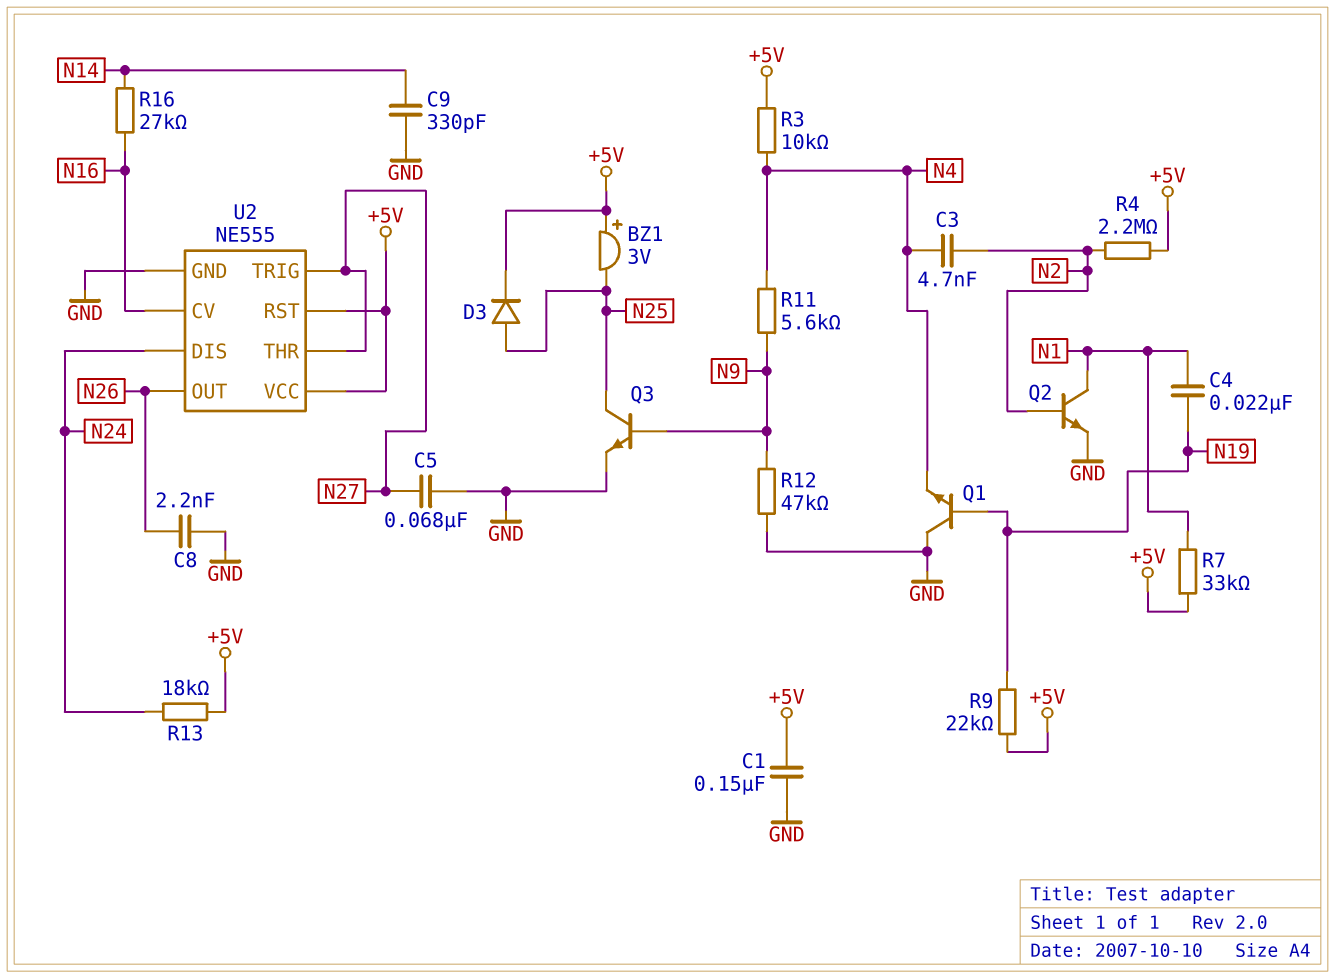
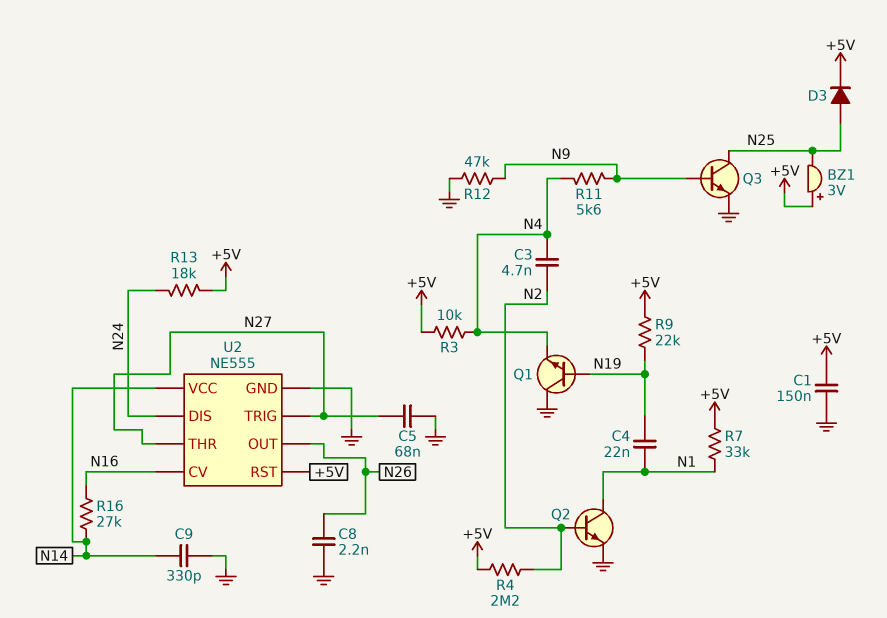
U2 pin VCC: +5V -> N14

